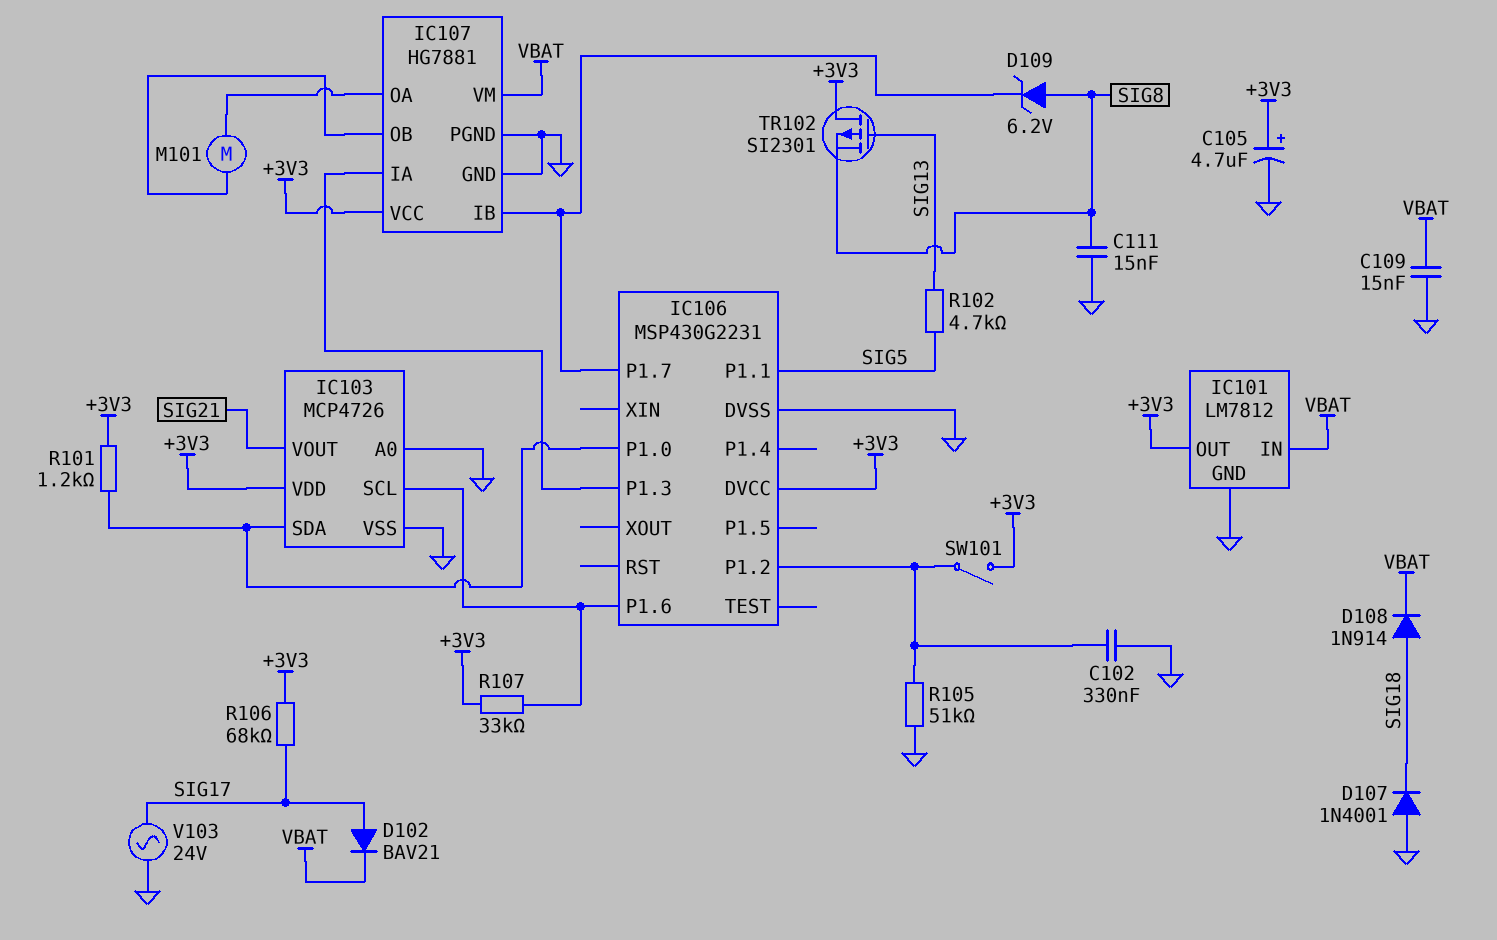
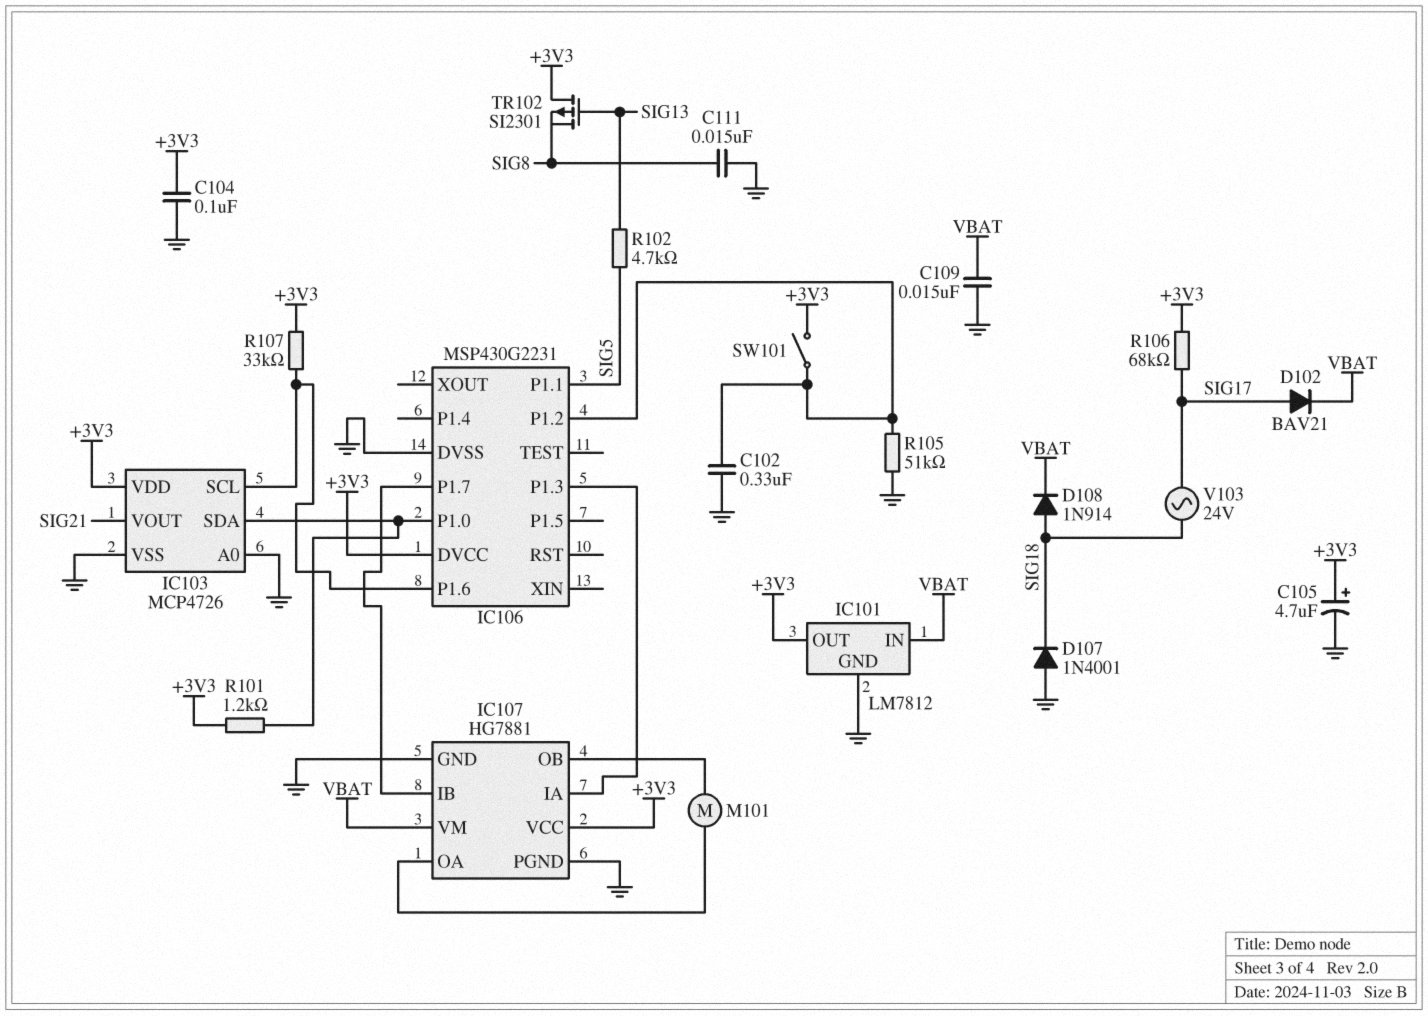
C104: none -> 100nF (+3V3, GND)
D109: zener 6.2V (A SIG8, K IC106/P1.7) -> none
V103: AC 24V (GND, SIG17) -> AC 24V (SIG17, SIG18)

